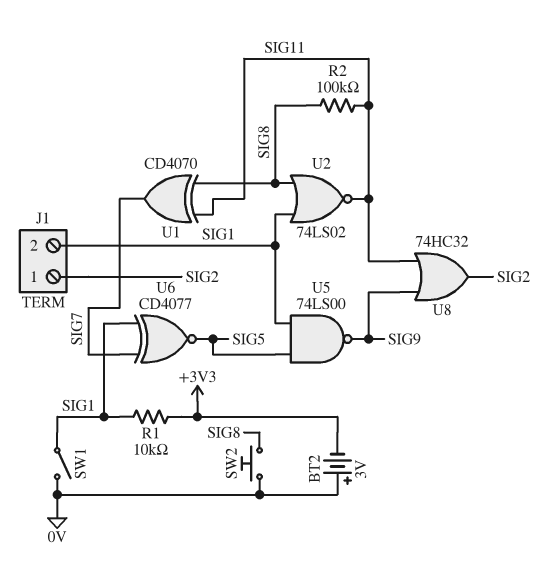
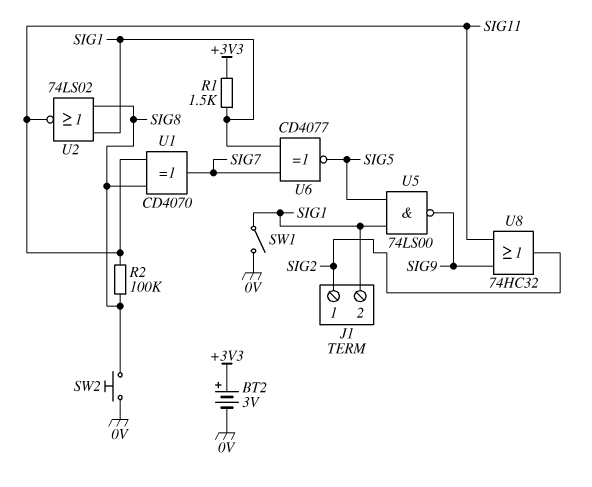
BT2: 3V (plus 0V, minus +3V3) -> 3V (plus +3V3, minus 0V)
R1: 10k (+3V3, SIG1) -> 1.5k (+3V3, SIG1)

